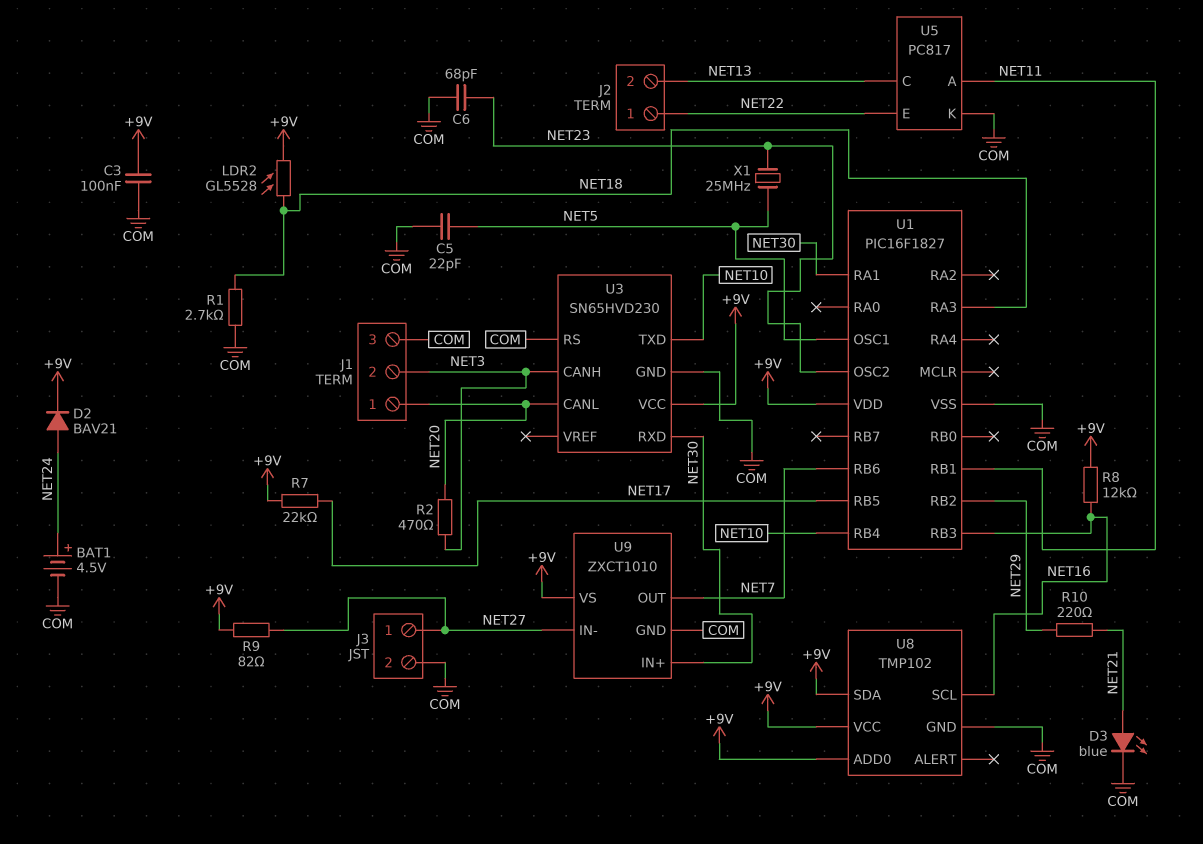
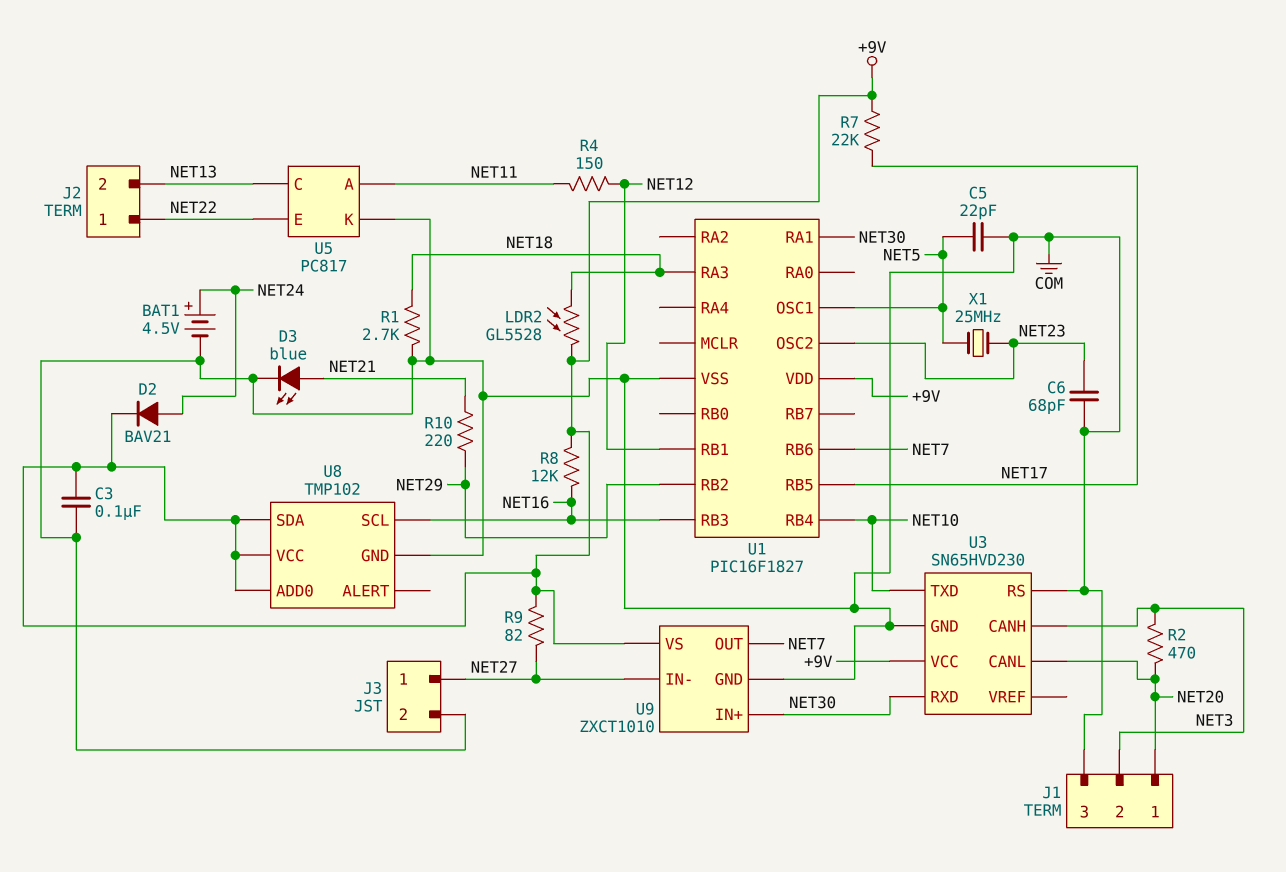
R4: none -> 150 (NET11, NET12)
U1 pin RB1: NET11 -> NET12

